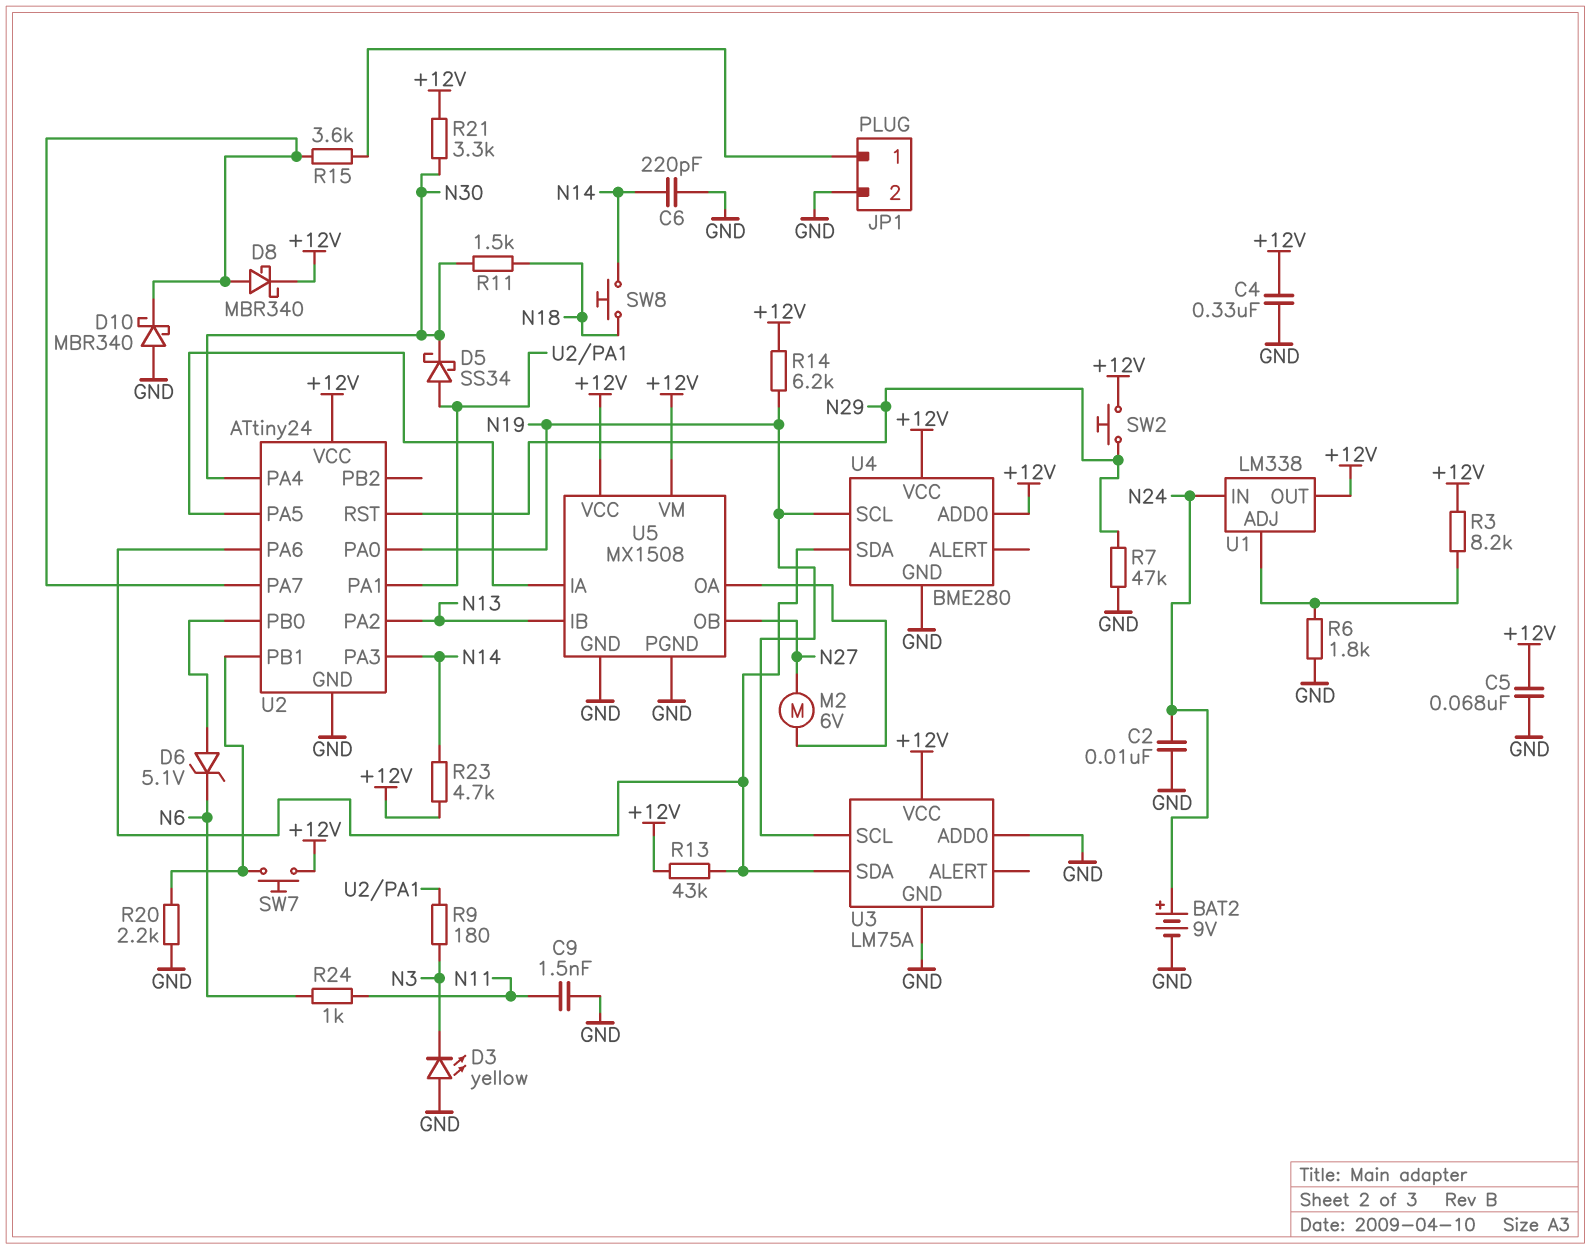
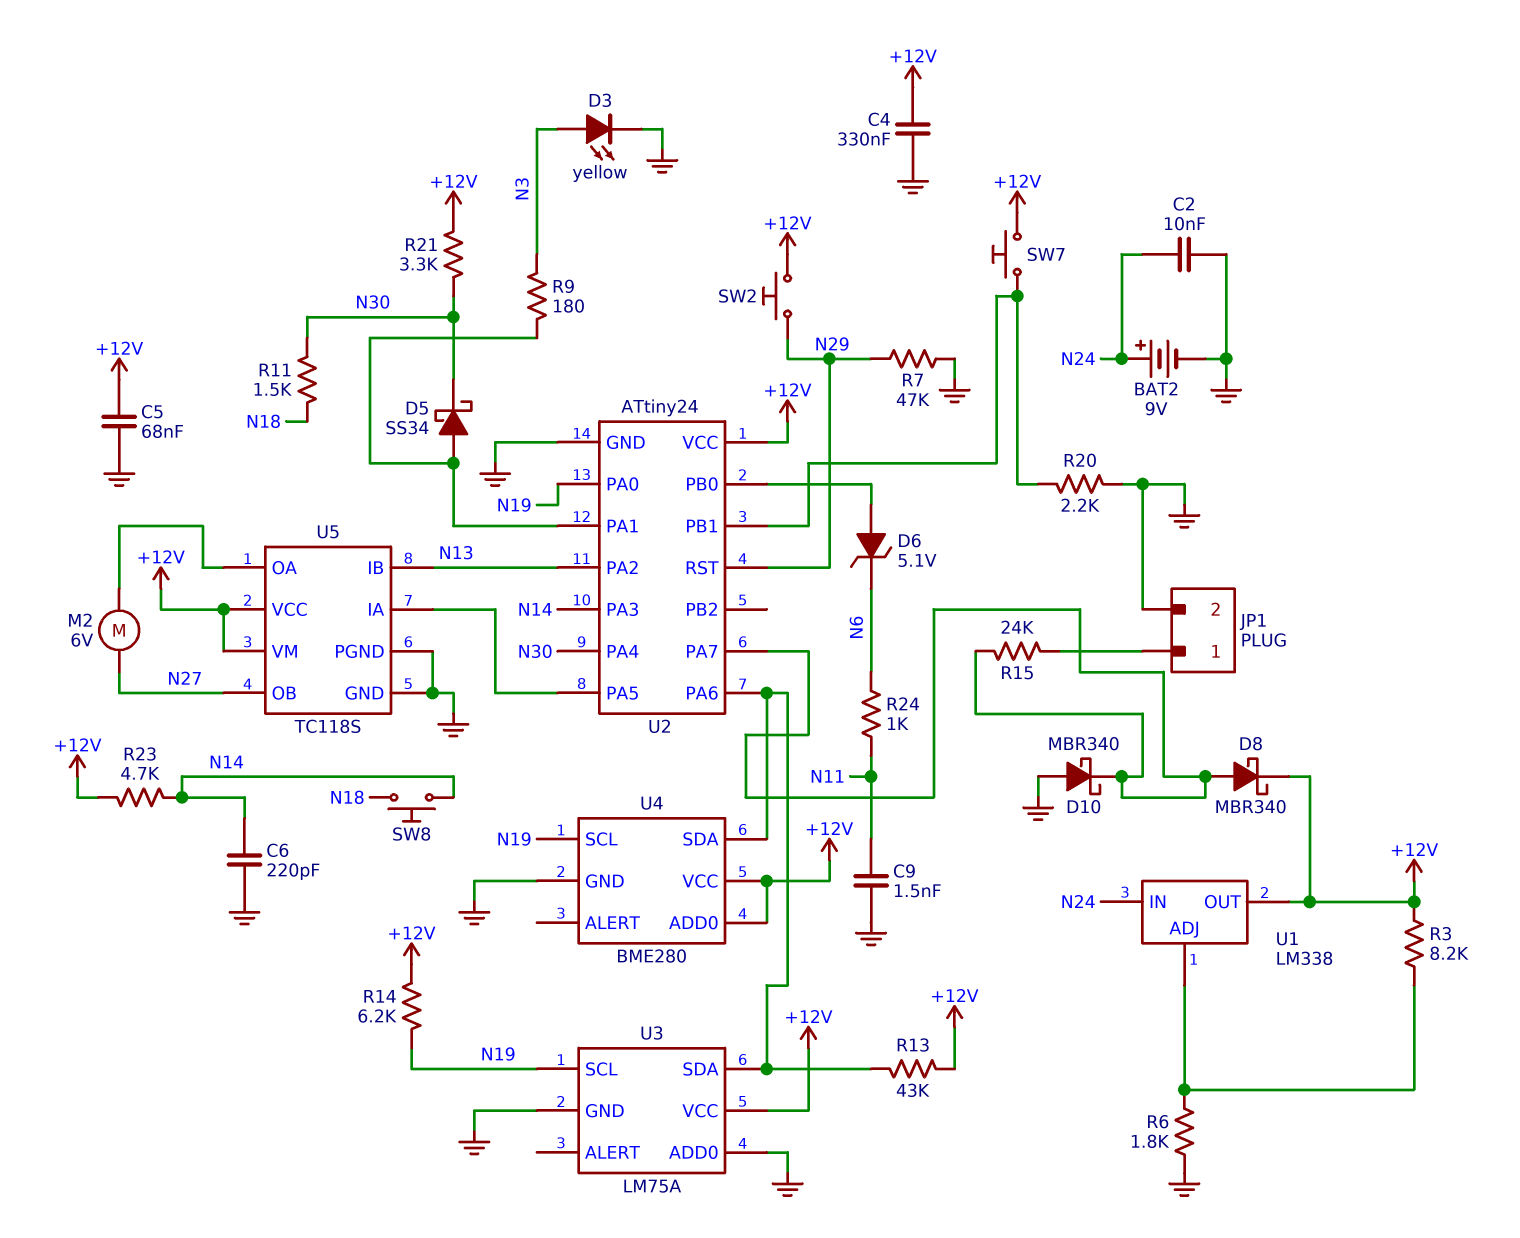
D3: LED yellow (A GND, K N3) -> LED yellow (A N3, K GND)
R15: 3.6k (JP1/1, U2/PA7) -> 24k (JP1/1, U2/PA7)
U5: MX1508 -> TC118S

